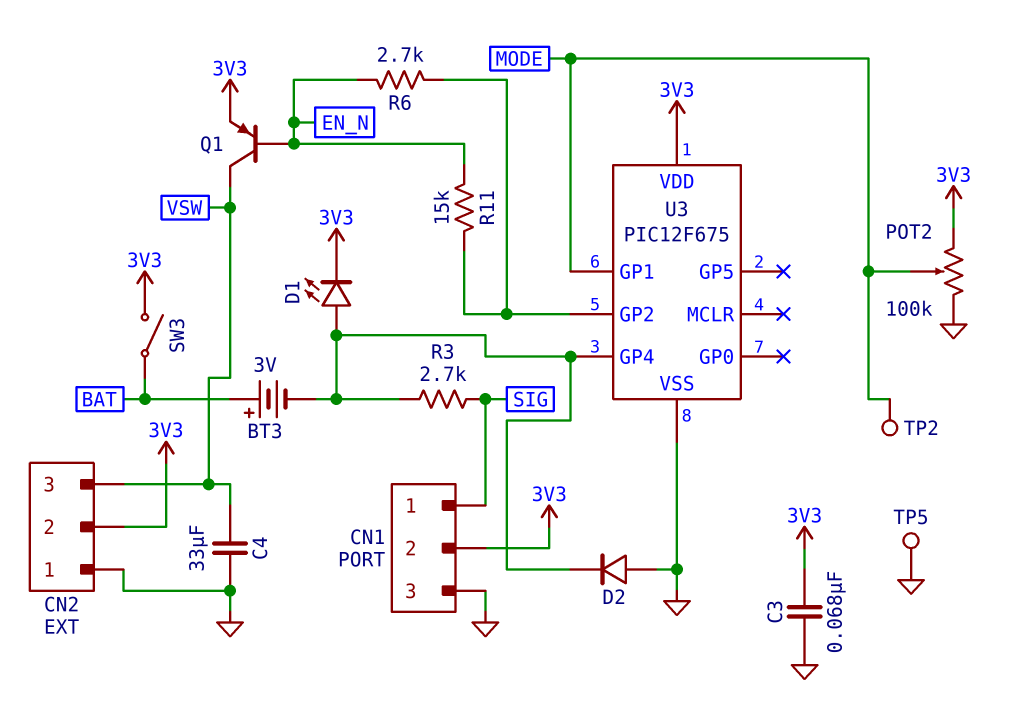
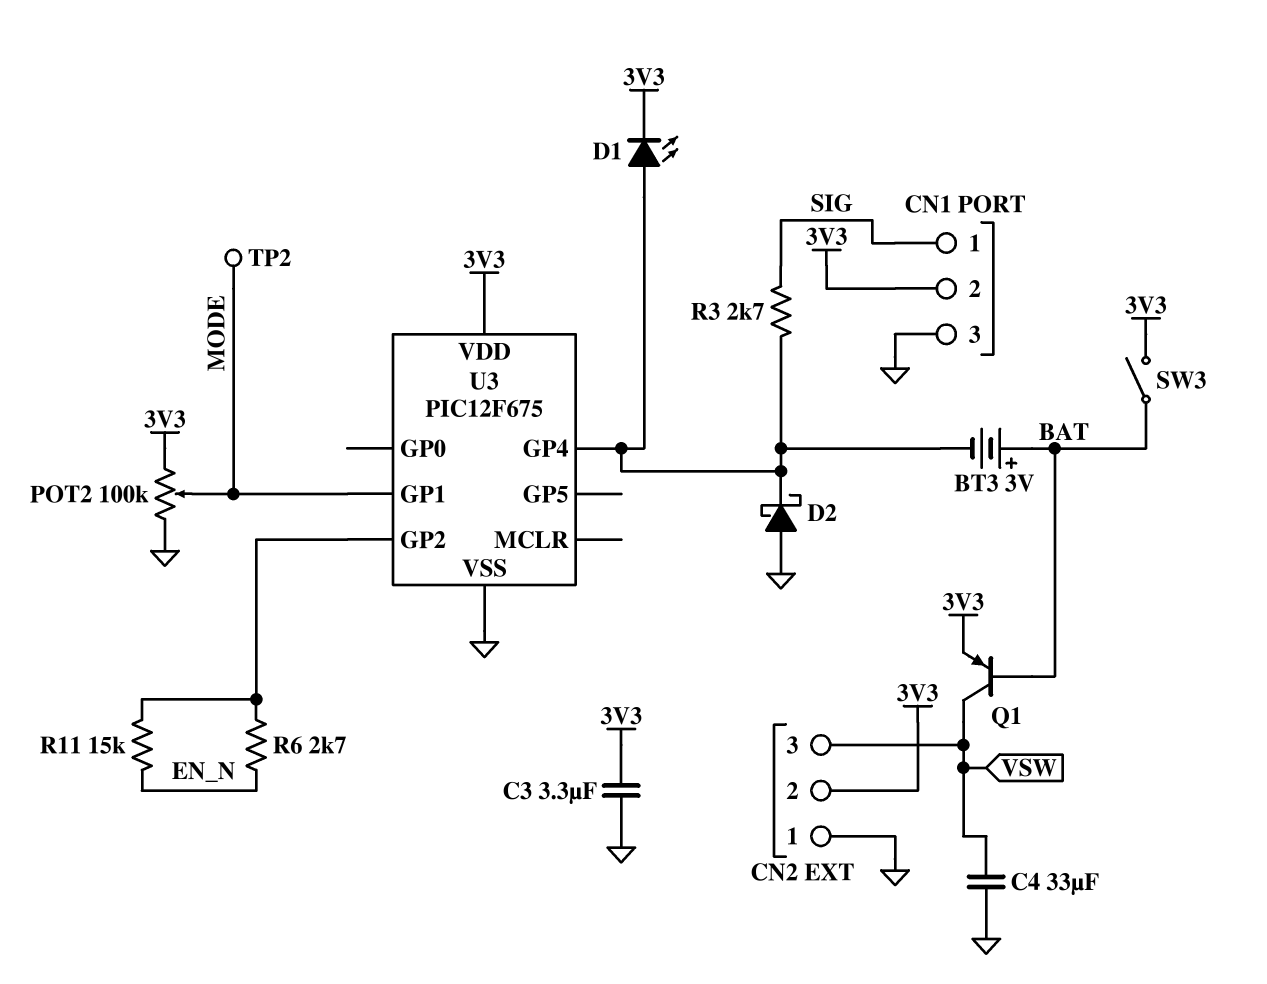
C3: 68nF (3V3, GND) -> 3.3uF (3V3, GND)
D2: diode (A GND, K U3/GP4) -> schottky (A GND, K U3/GP4)
Q1: PNP (B EN_N, C VSW, E 3V3) -> PNP (B BAT, C VSW, E 3V3)
TP5: test point (GND) -> none

